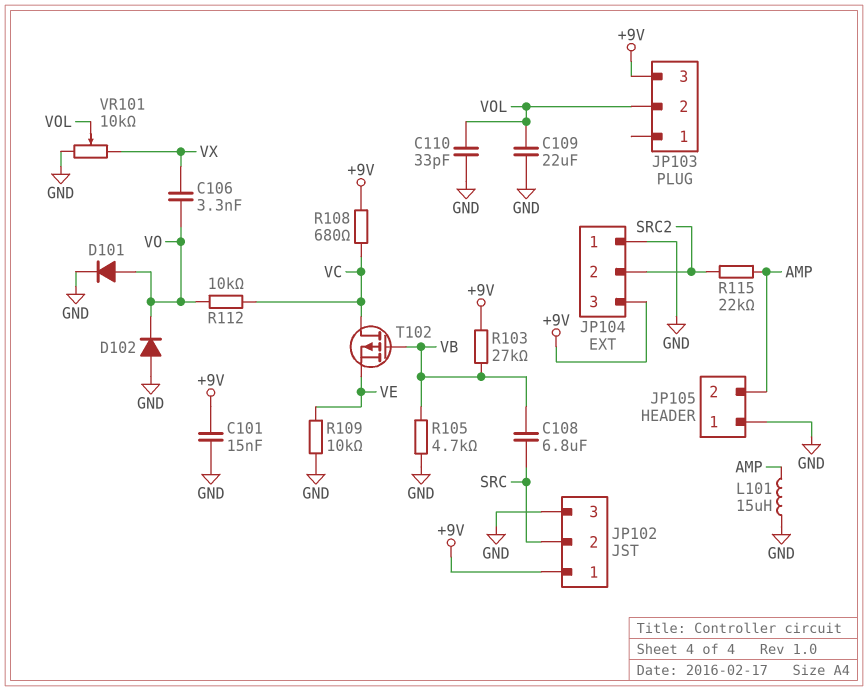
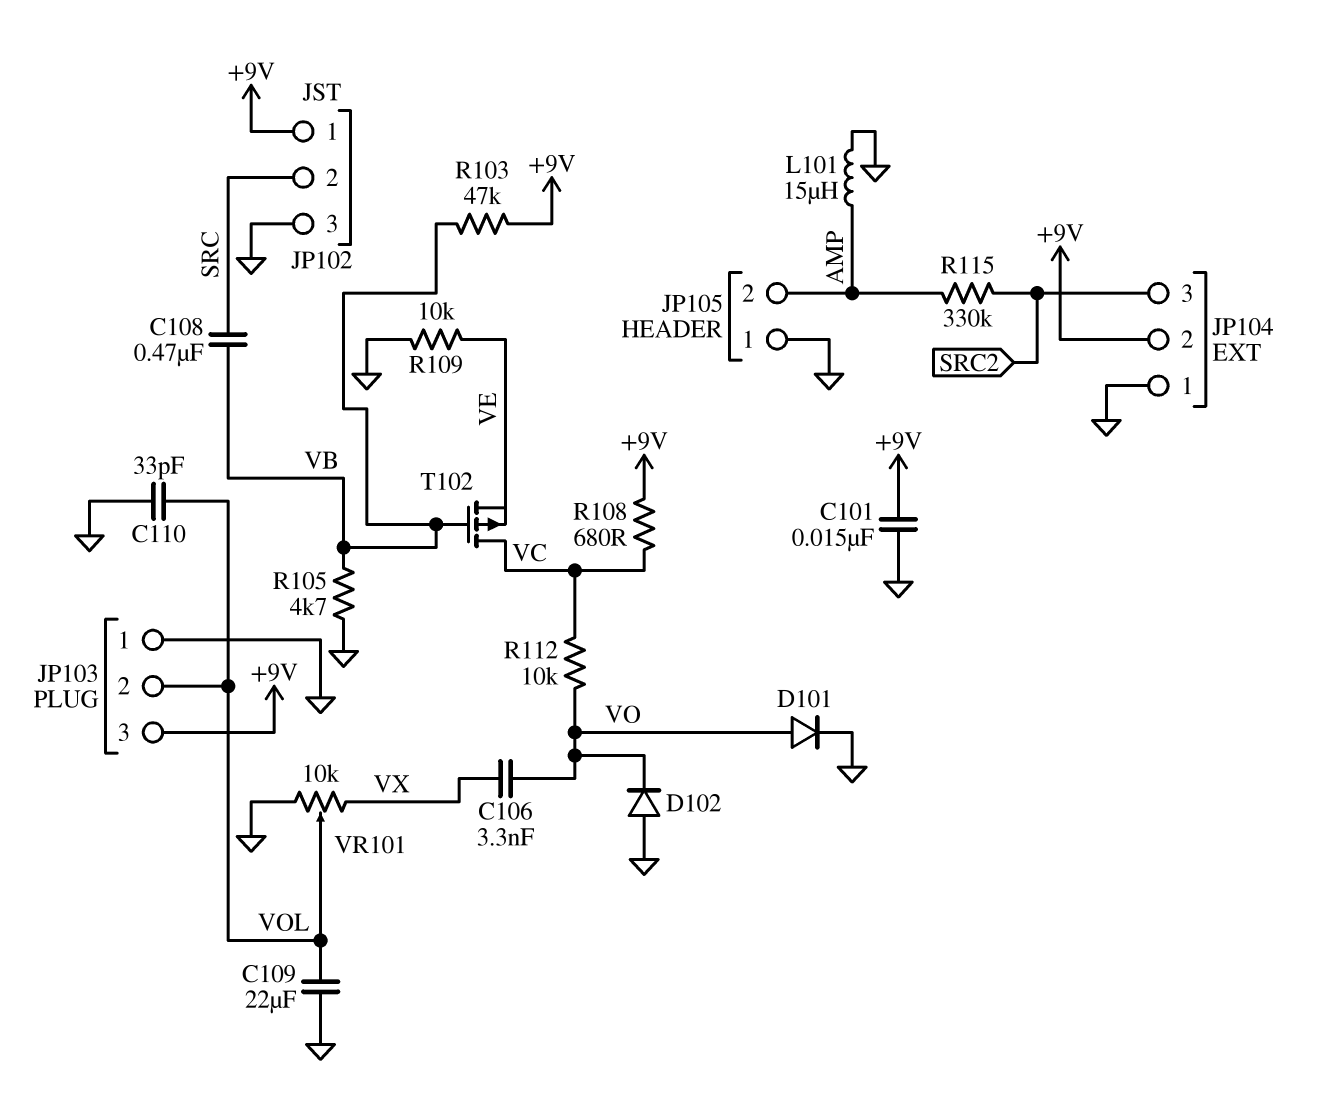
C108: 6.8uF (SRC, VB) -> 470nF (SRC, VB)
JP103 pin 1: none -> GND
JP104 pin 2: SRC2 -> +9V
JP104 pin 3: +9V -> SRC2
R103: 27k (+9V, VB) -> 47k (+9V, VB)
R115: 22k (AMP, SRC2) -> 330k (AMP, SRC2)

